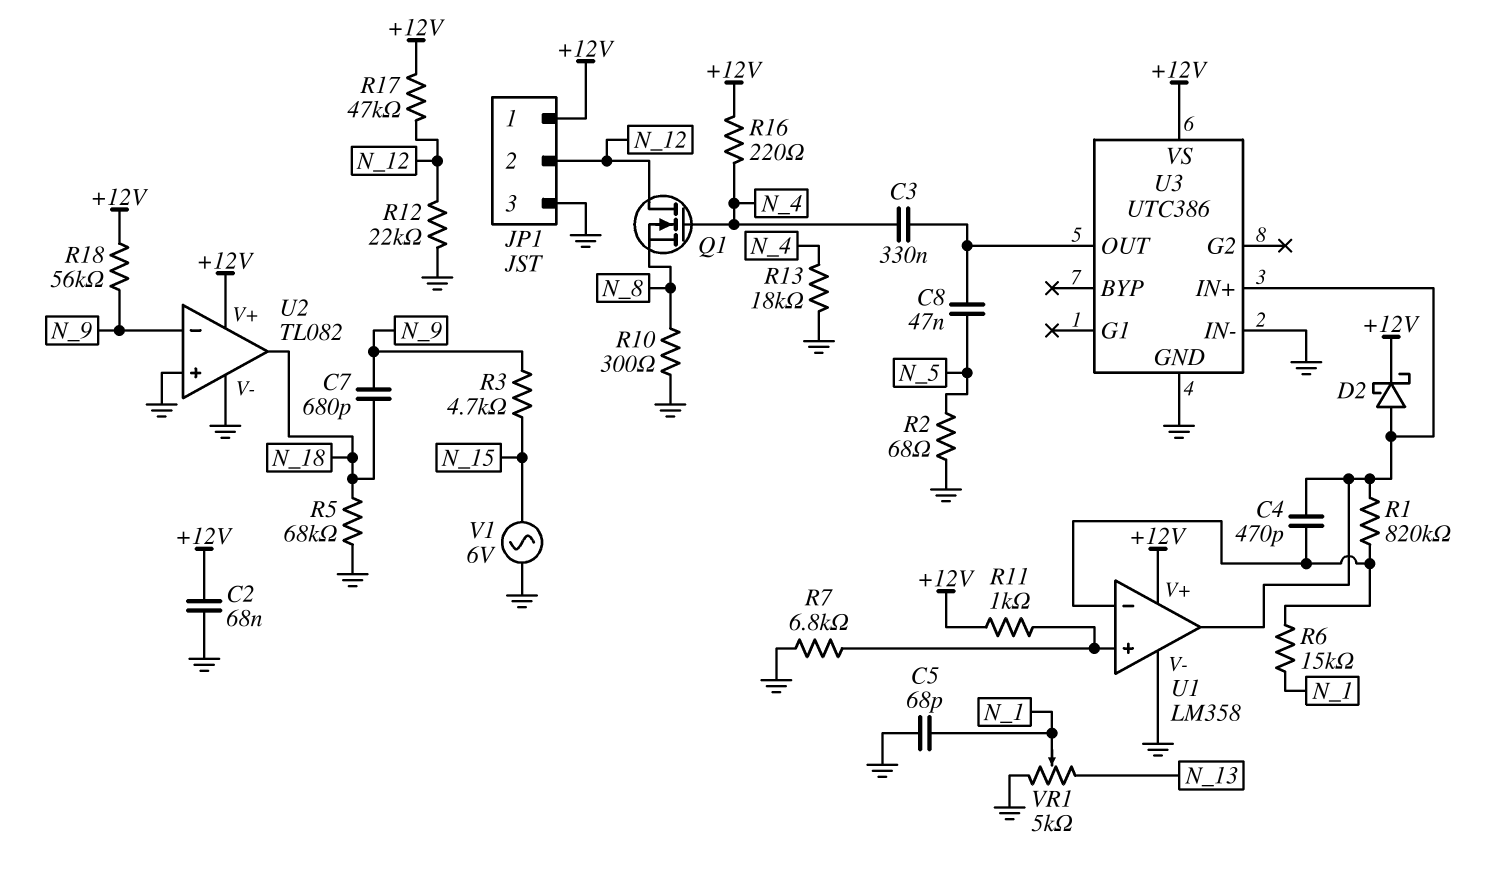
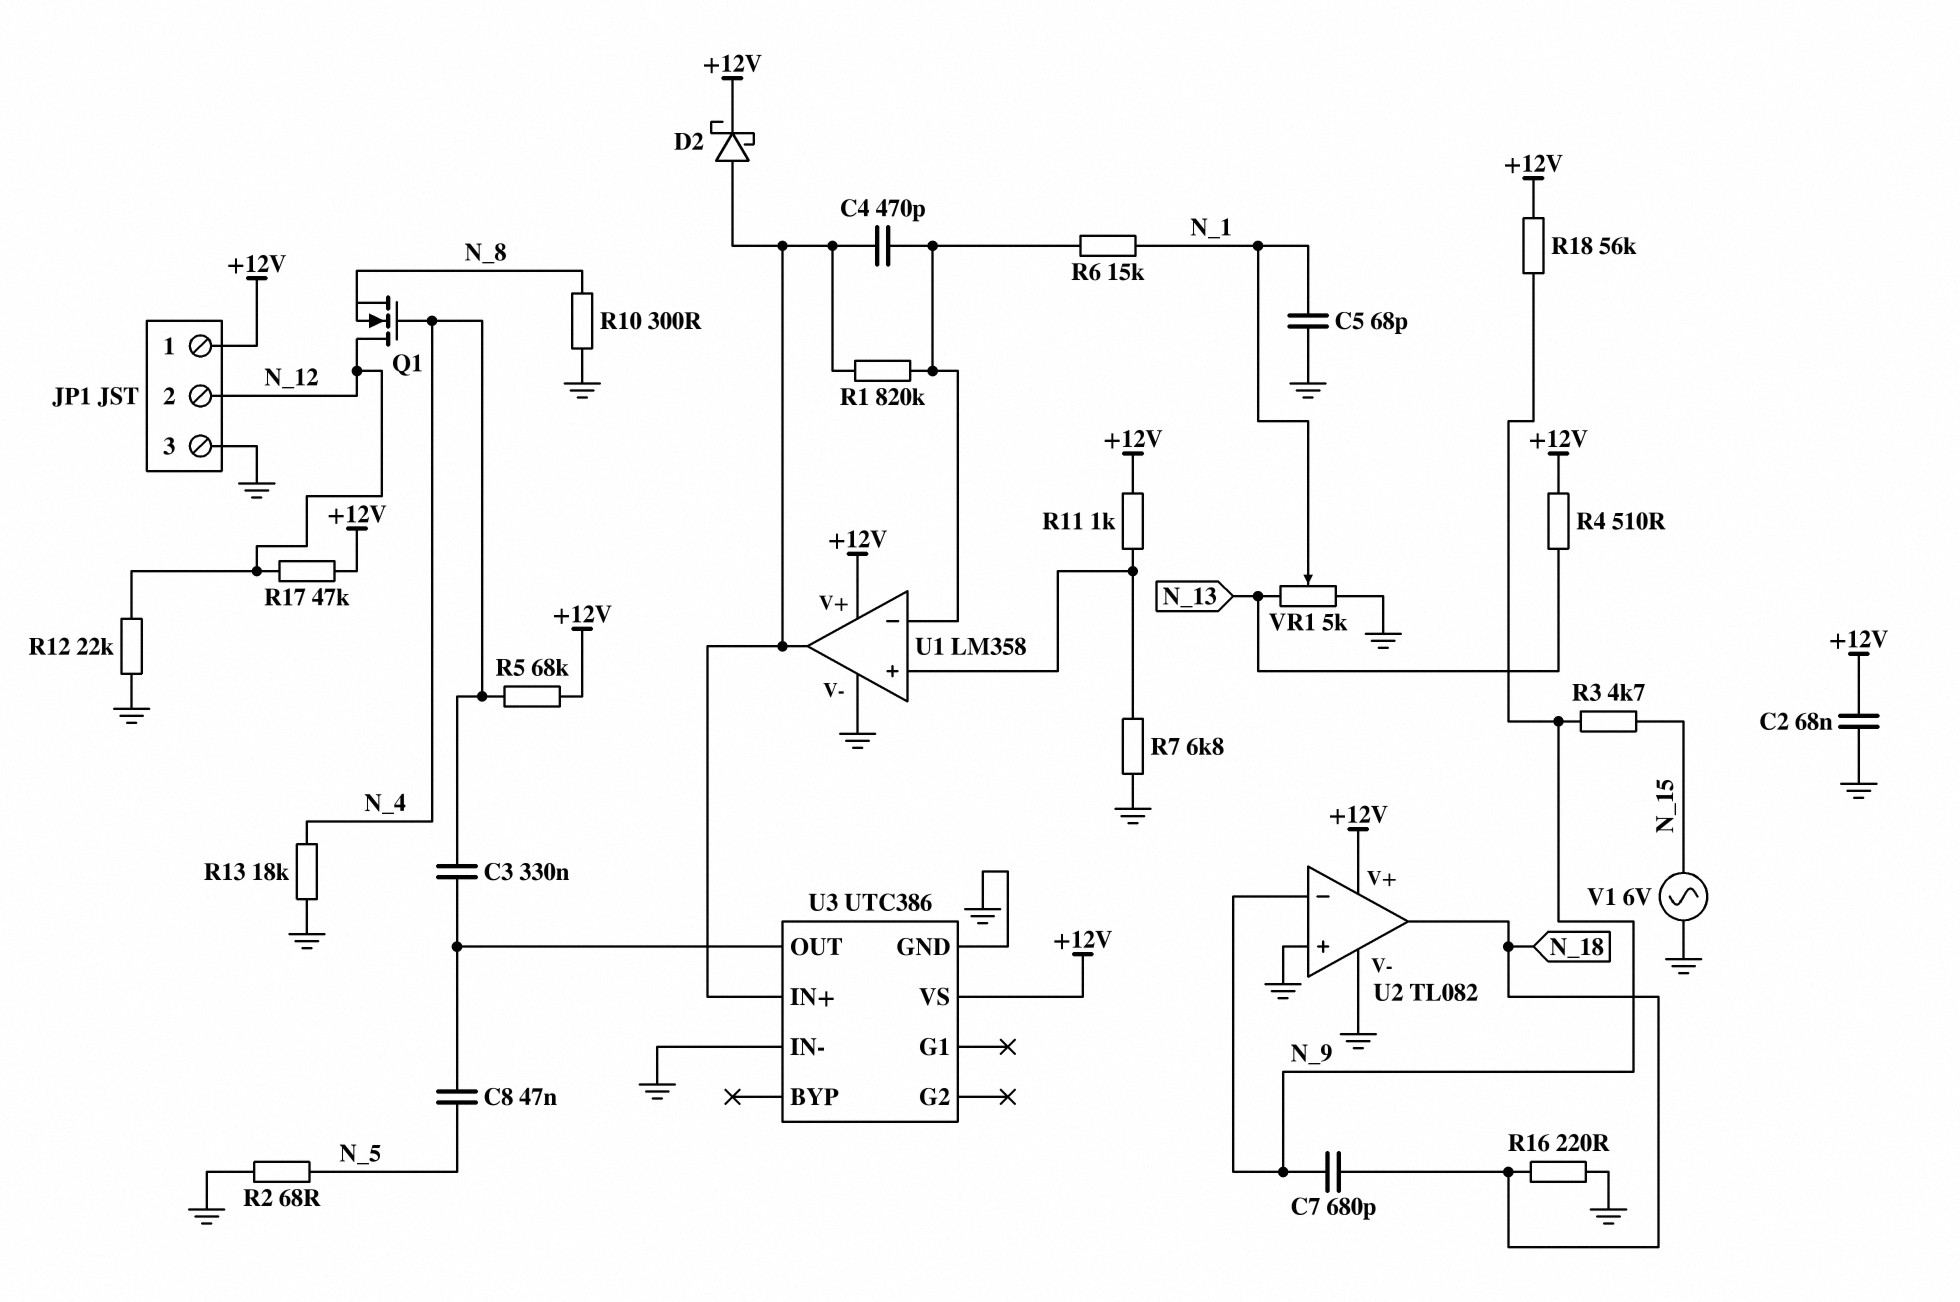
R4: none -> 510 (+12V, N_13)
R5: 68k (GND, N_18) -> 68k (+12V, N_4)
R16: 220 (+12V, N_4) -> 220 (GND, N_18)

